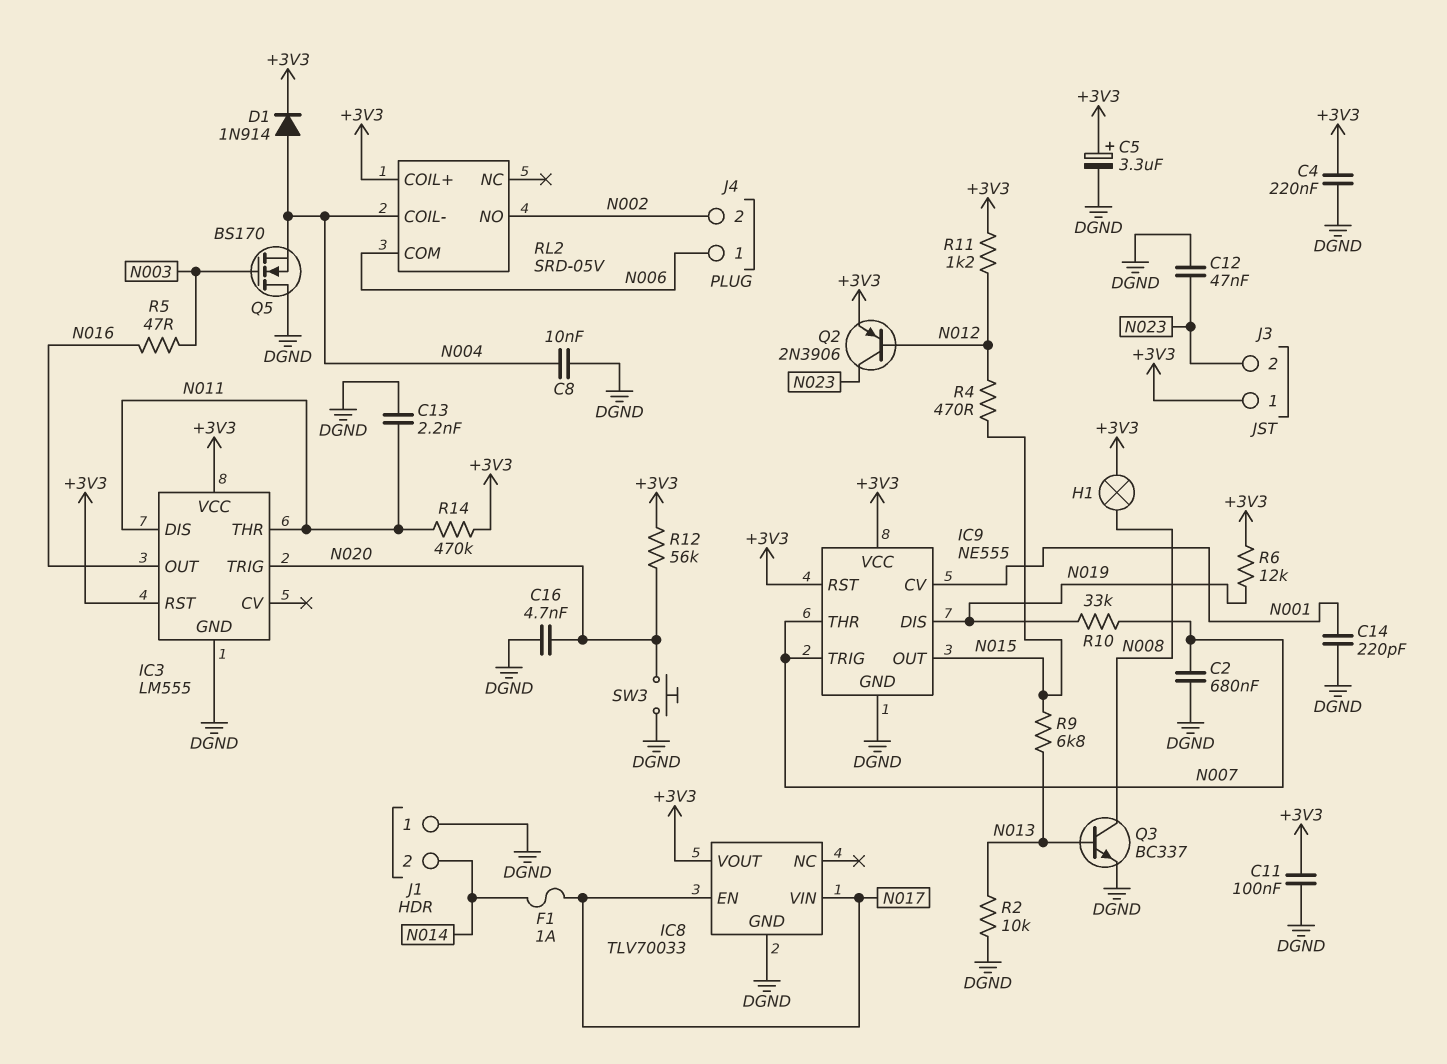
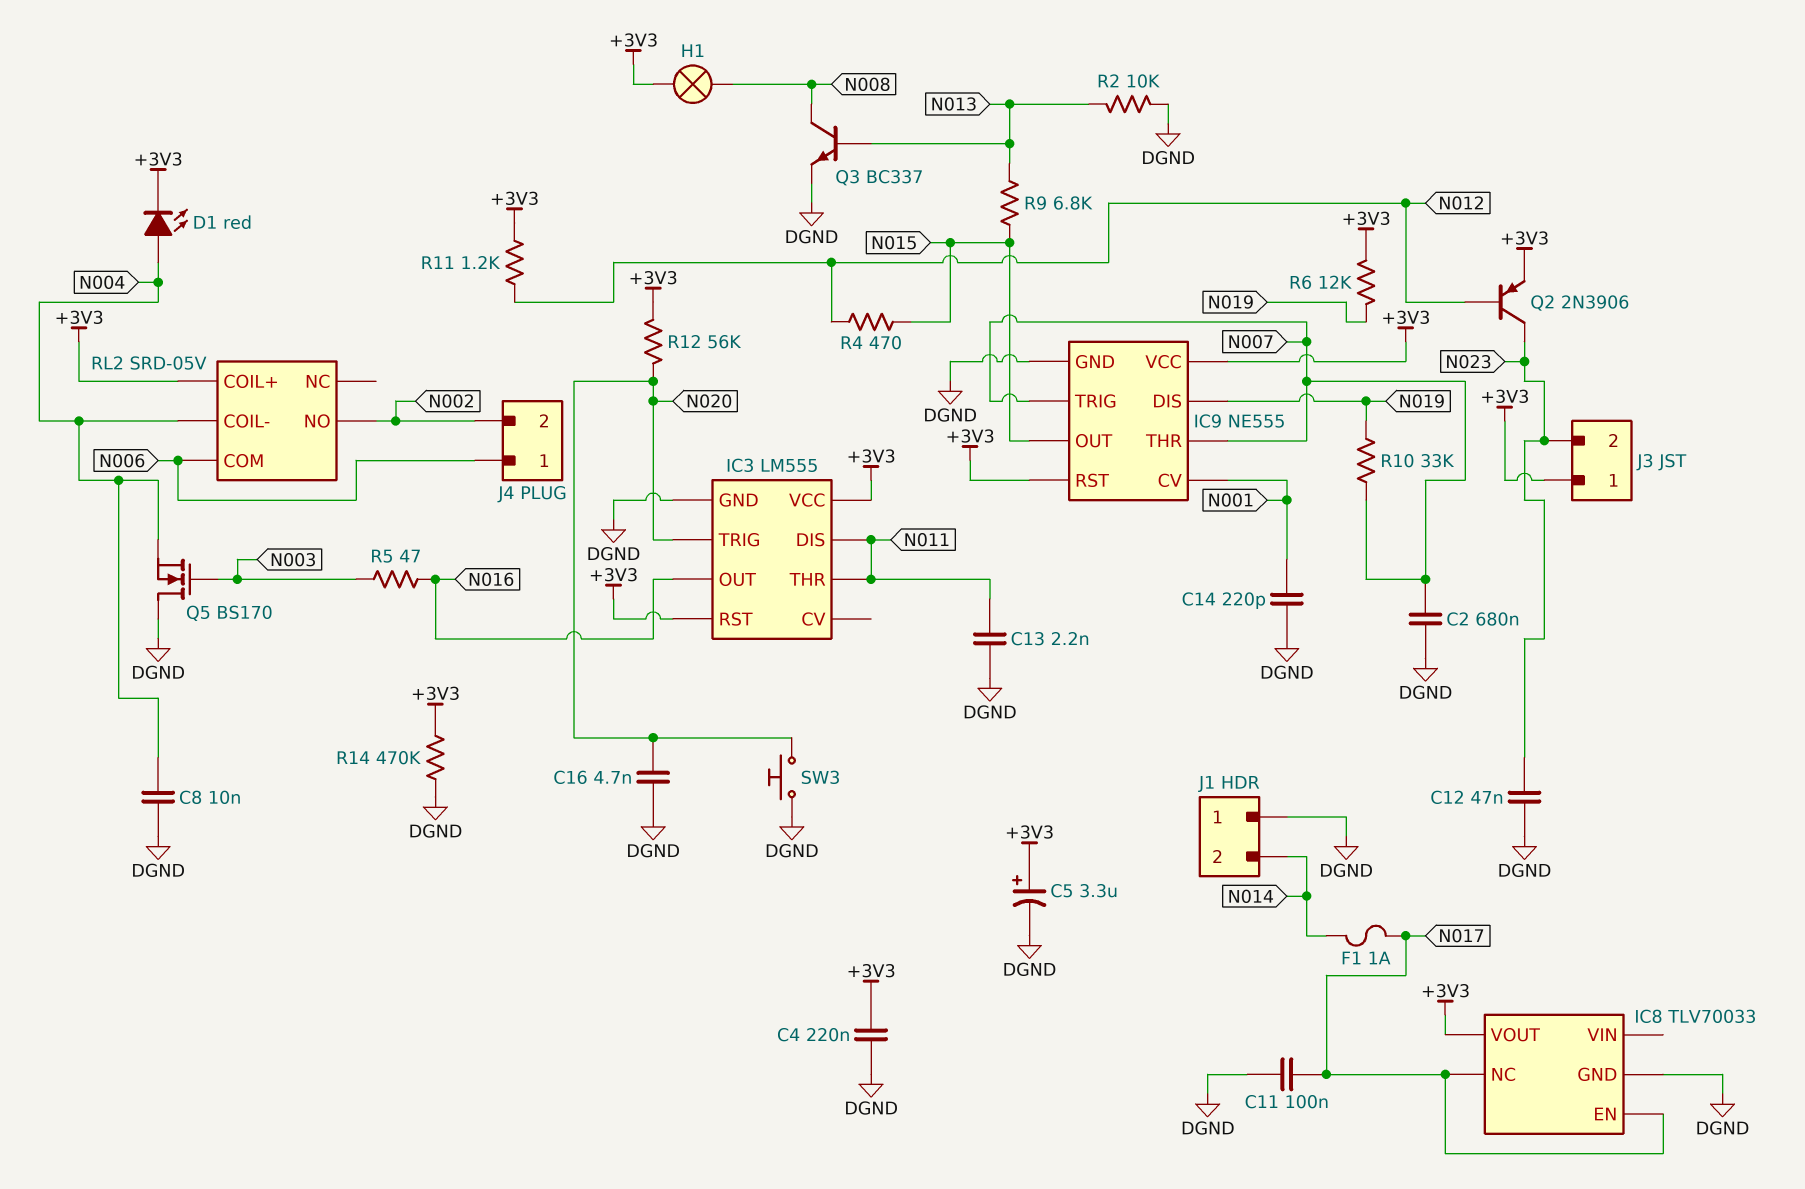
C11: 100nF (+3V3, DGND) -> 100nF (DGND, N017)
D1: diode 1N914 (A N004, K +3V3) -> LED red (A N004, K +3V3)
IC8 pin NC: none -> N017
IC8 pin VIN: N017 -> none
R14: 470k (+3V3, N011) -> 470k (+3V3, DGND)

